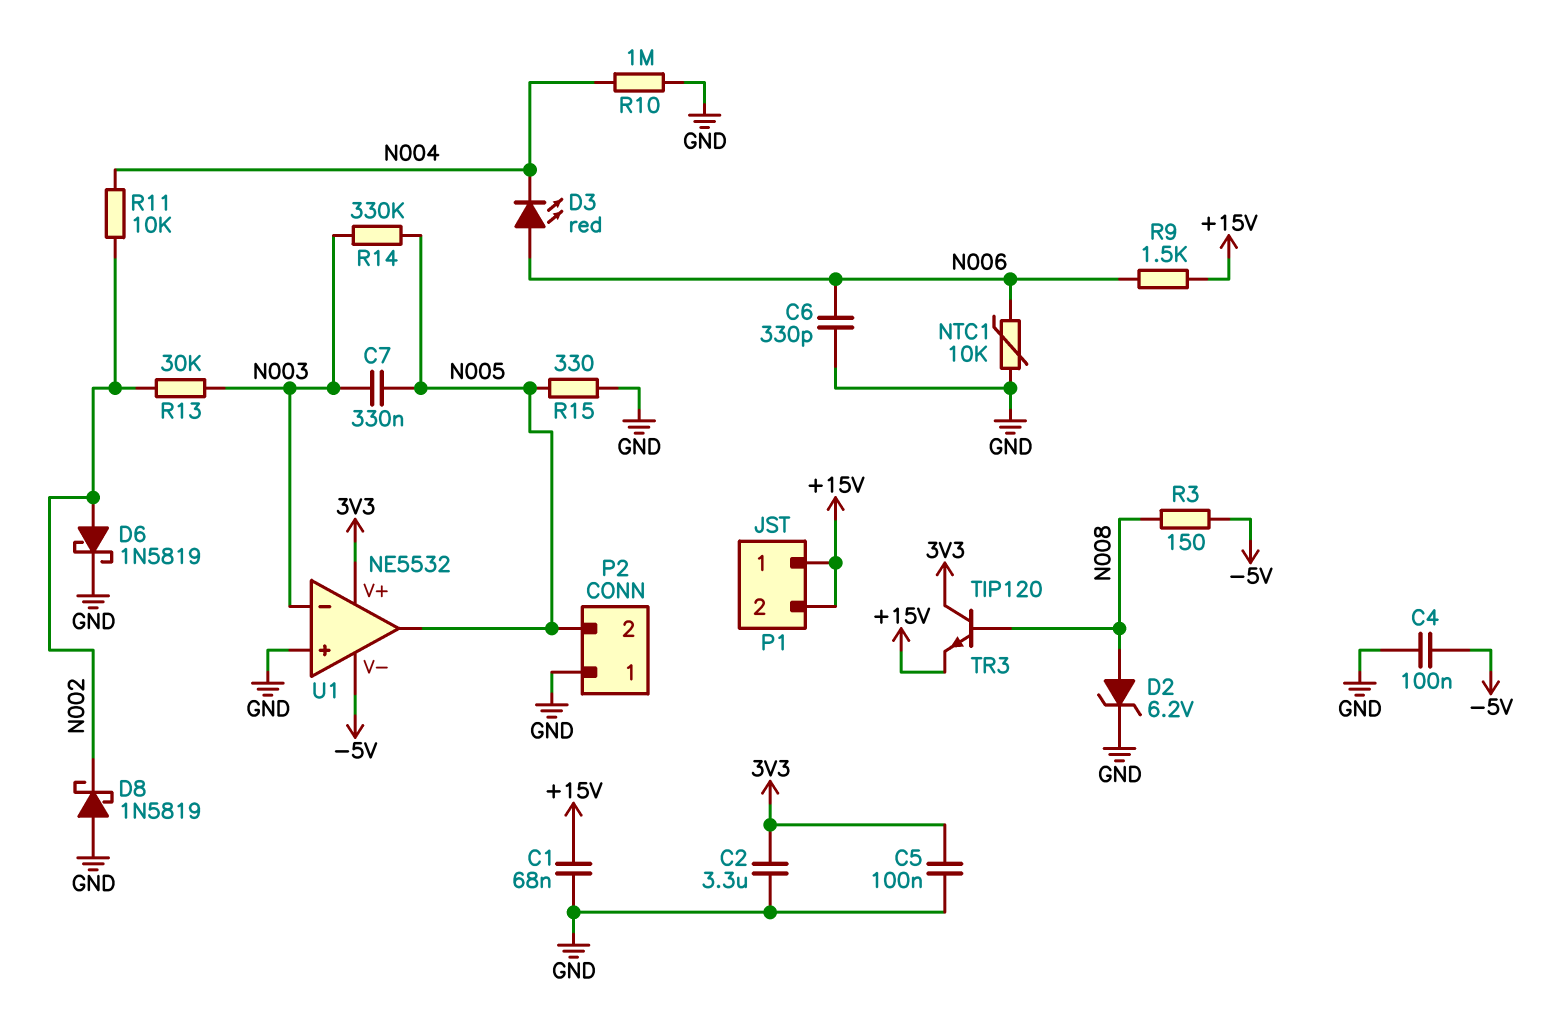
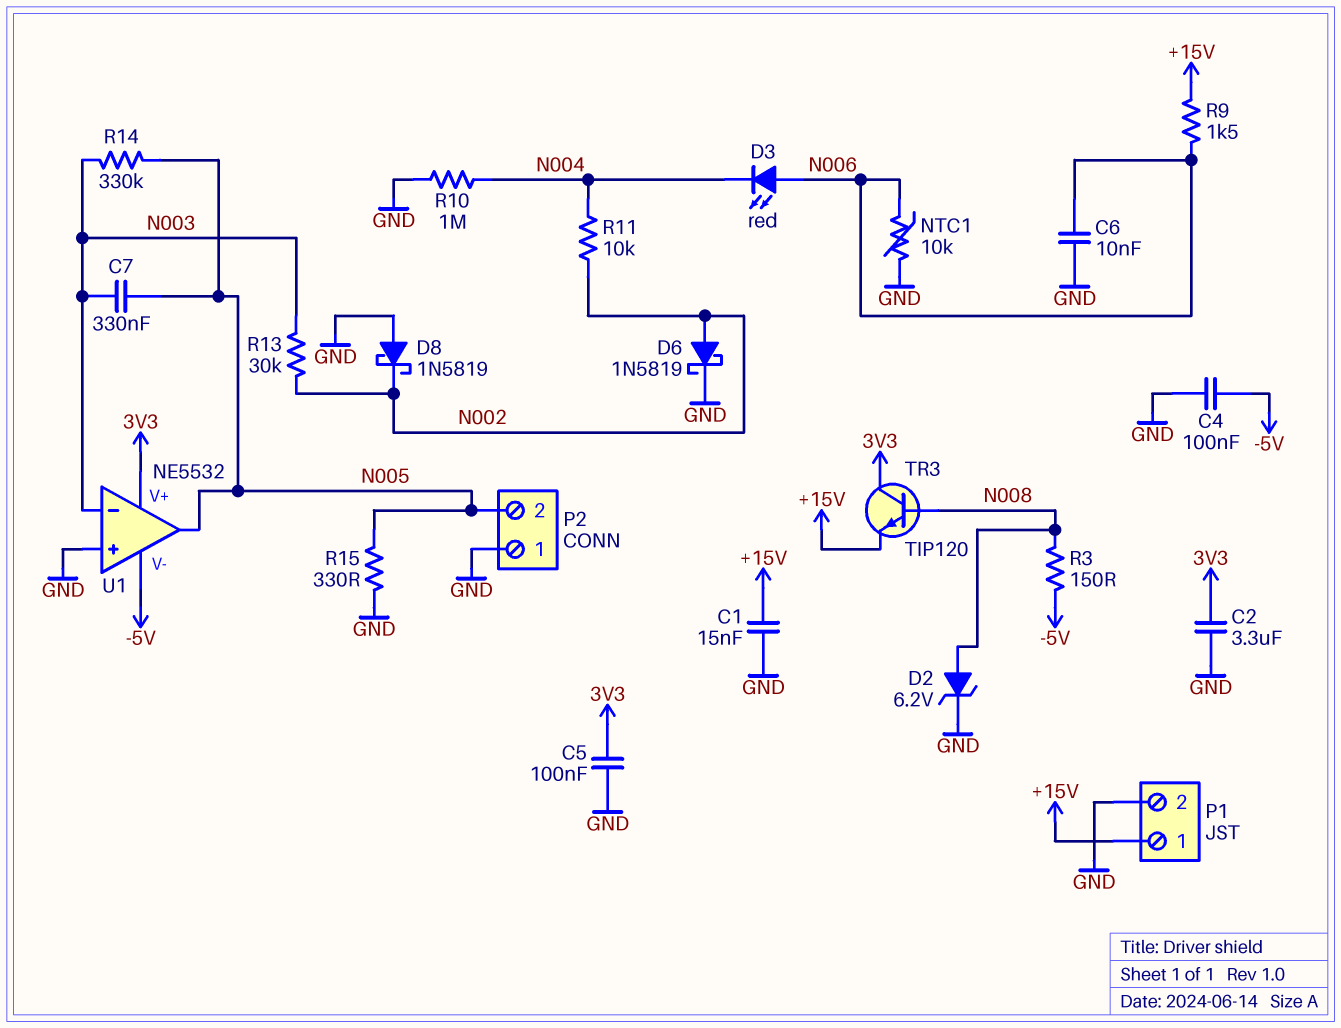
C1: 68nF (+15V, GND) -> 15nF (+15V, GND)
C6: 330pF (GND, N006) -> 10nF (GND, N006)
P1 pin 2: +15V -> GND

